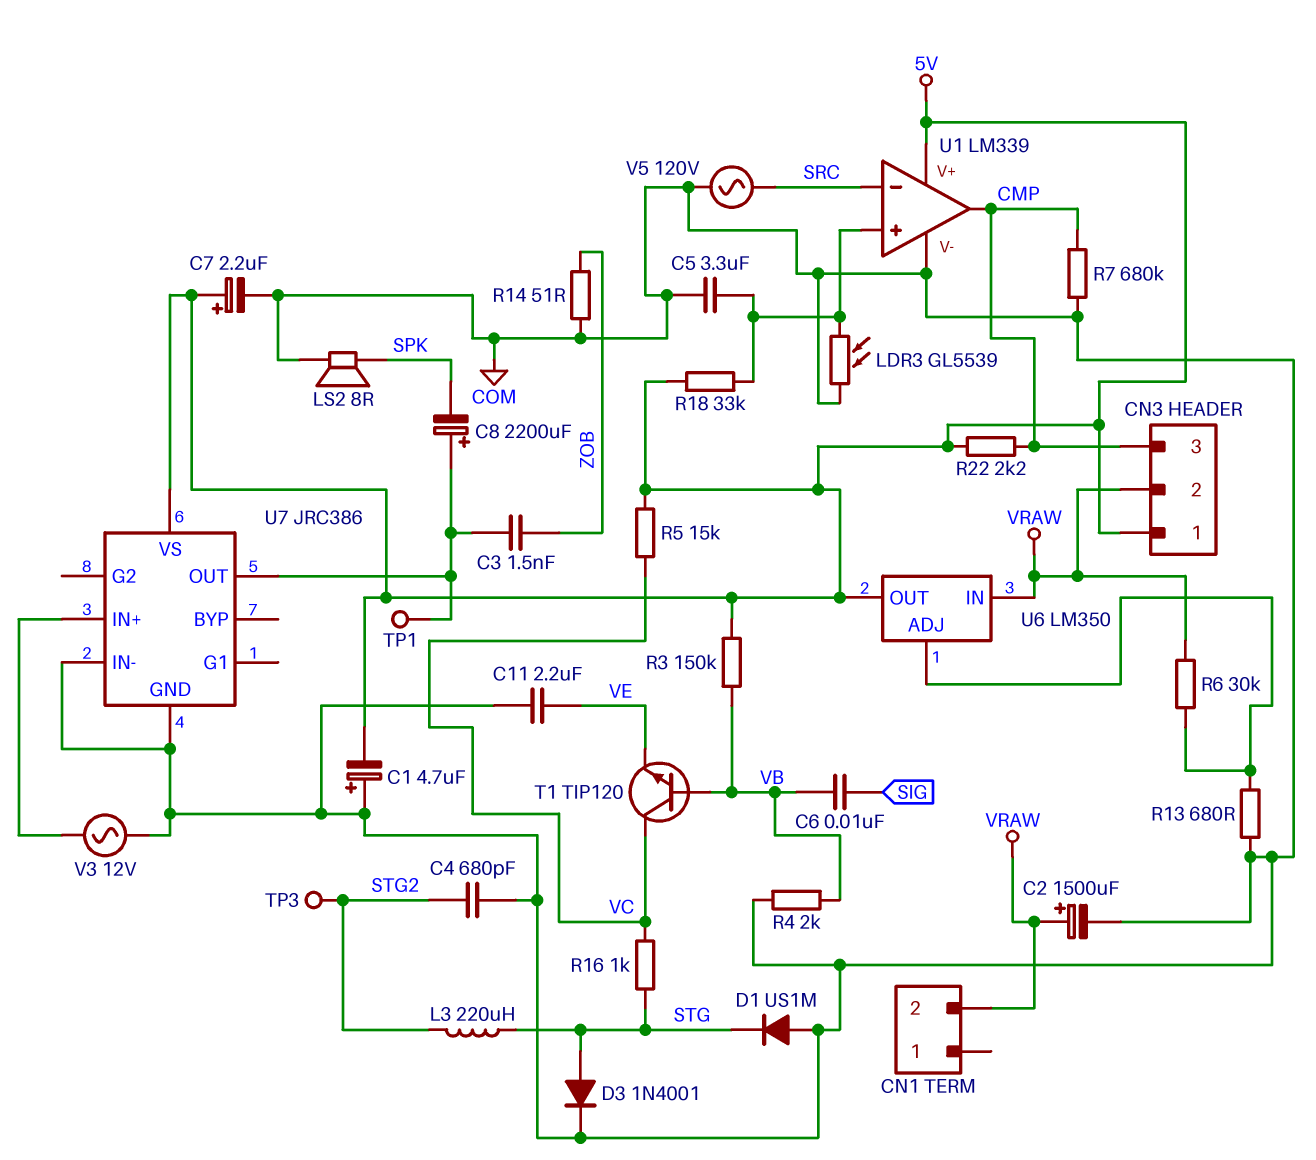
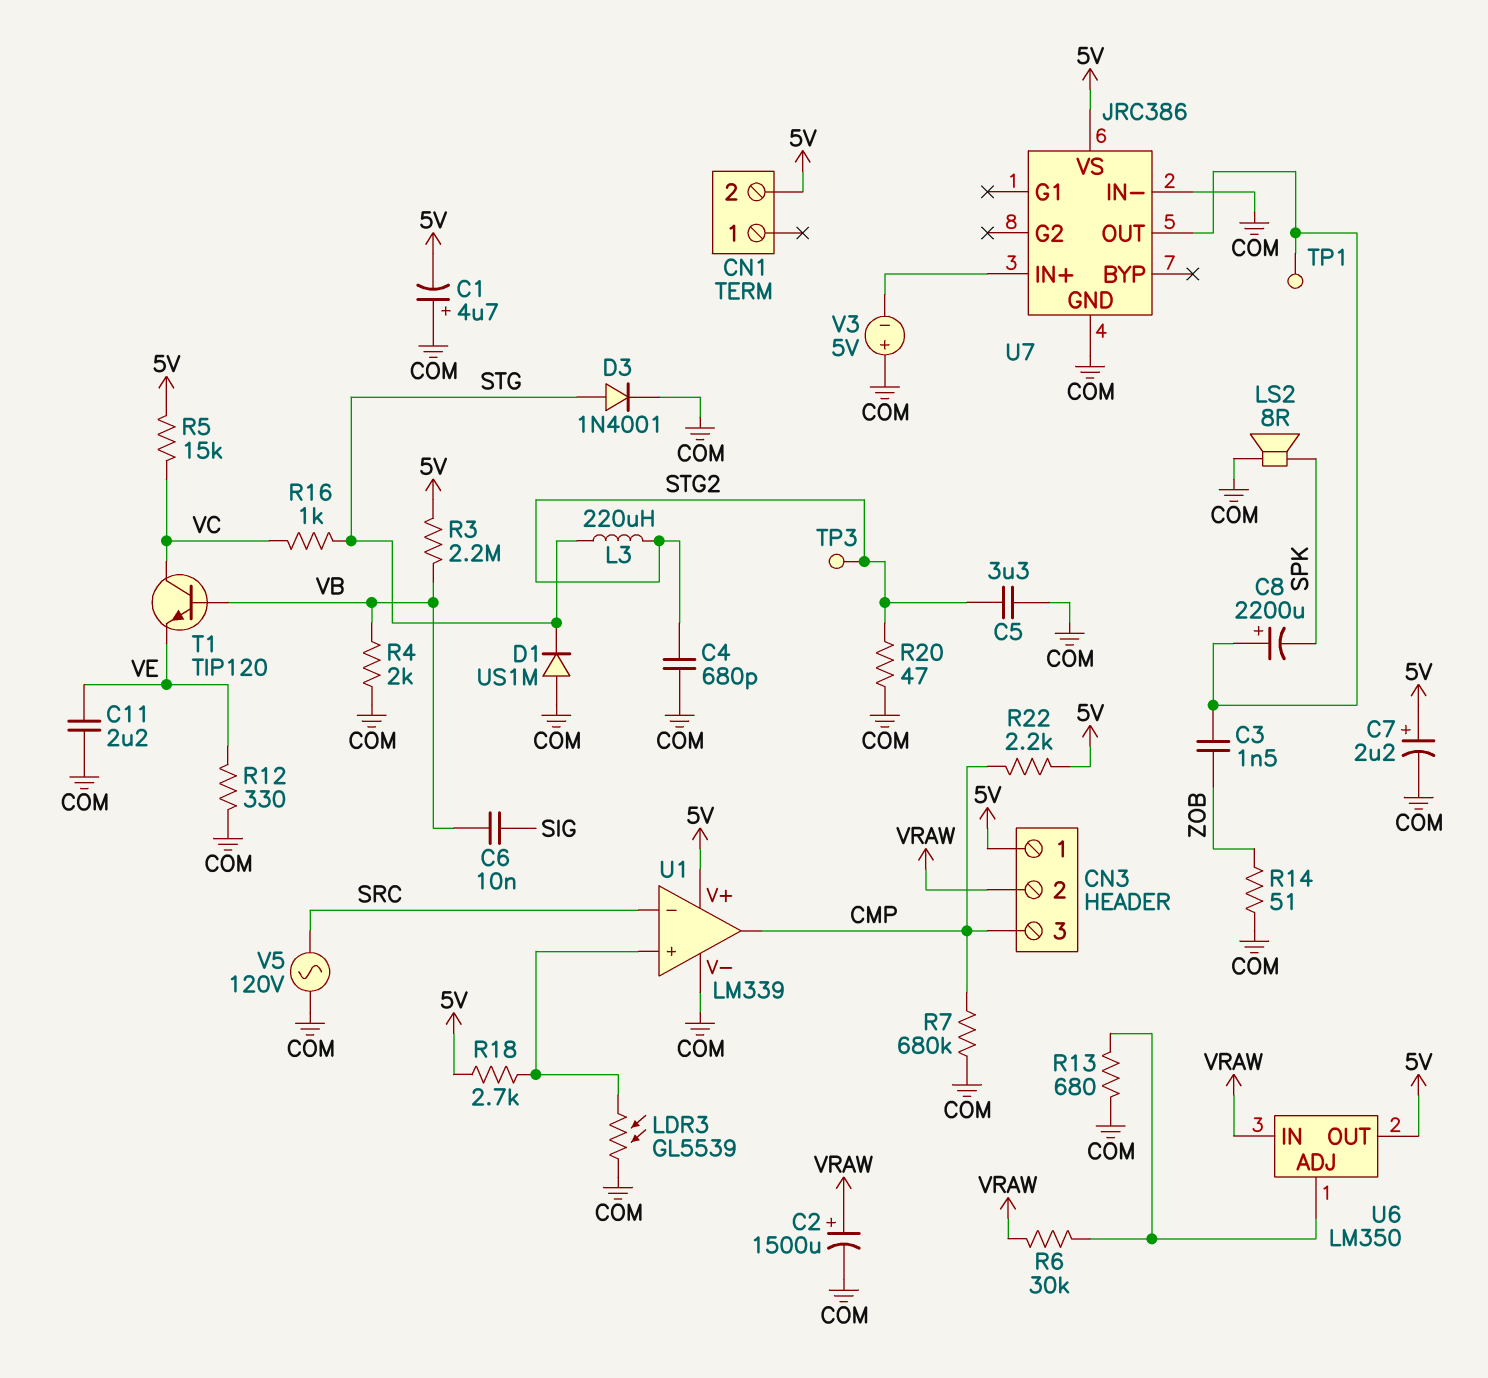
C5: 3.3uF (COM, U1/in+) -> 3.3uF (COM, STG2)
CN1 pin 2: VRAW -> 5V
R3: 150k (5V, VB) -> 2.2M (5V, VB)
R12: none -> 330 (COM, VE)
R18: 33k (5V, U1/in+) -> 2.7k (5V, U1/in+)
R20: none -> 47 (COM, STG2)
V3: AC 12V (COM, U7/IN+) -> 5V (plus COM, minus U7/IN+)

